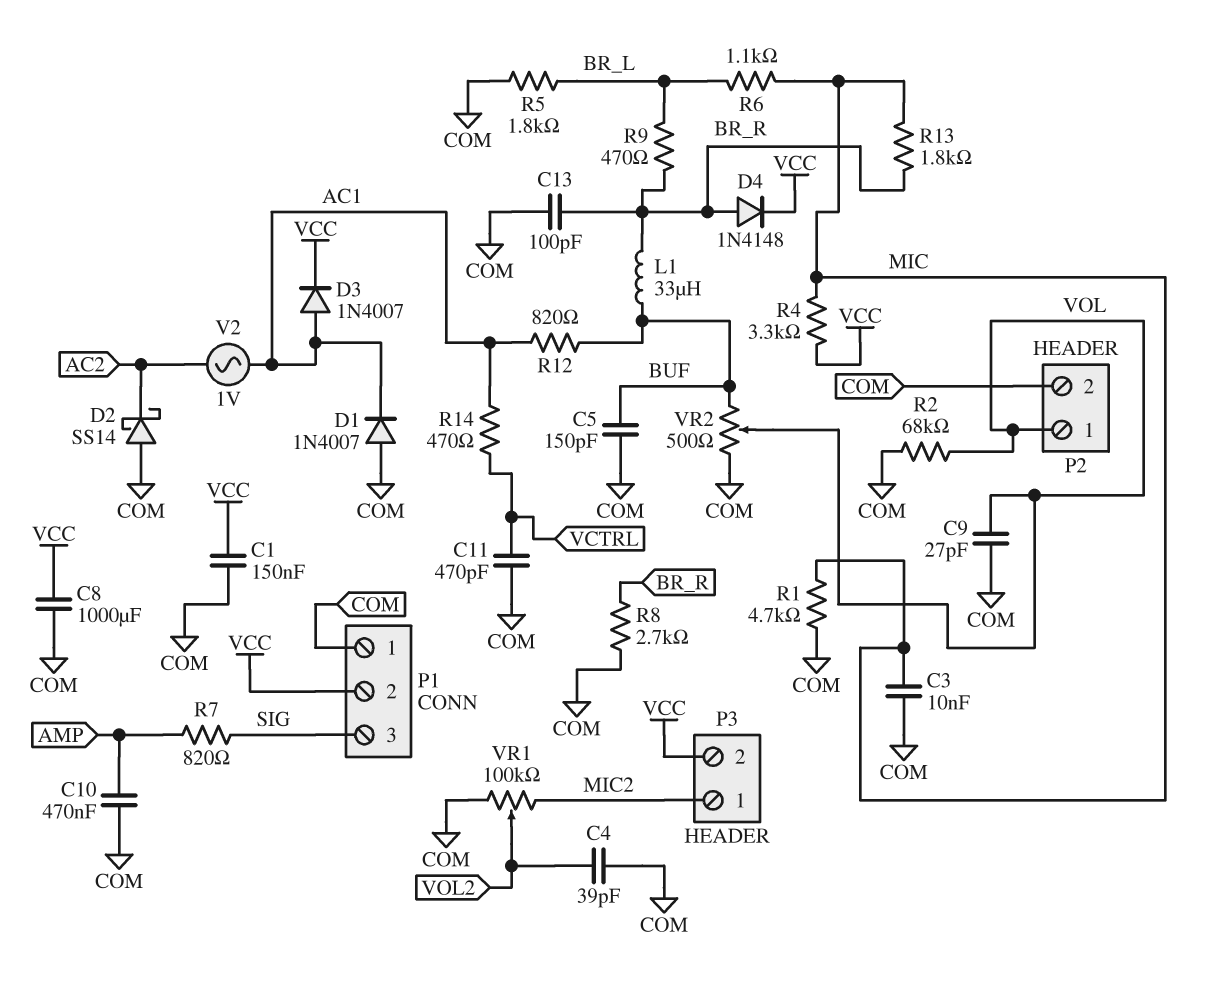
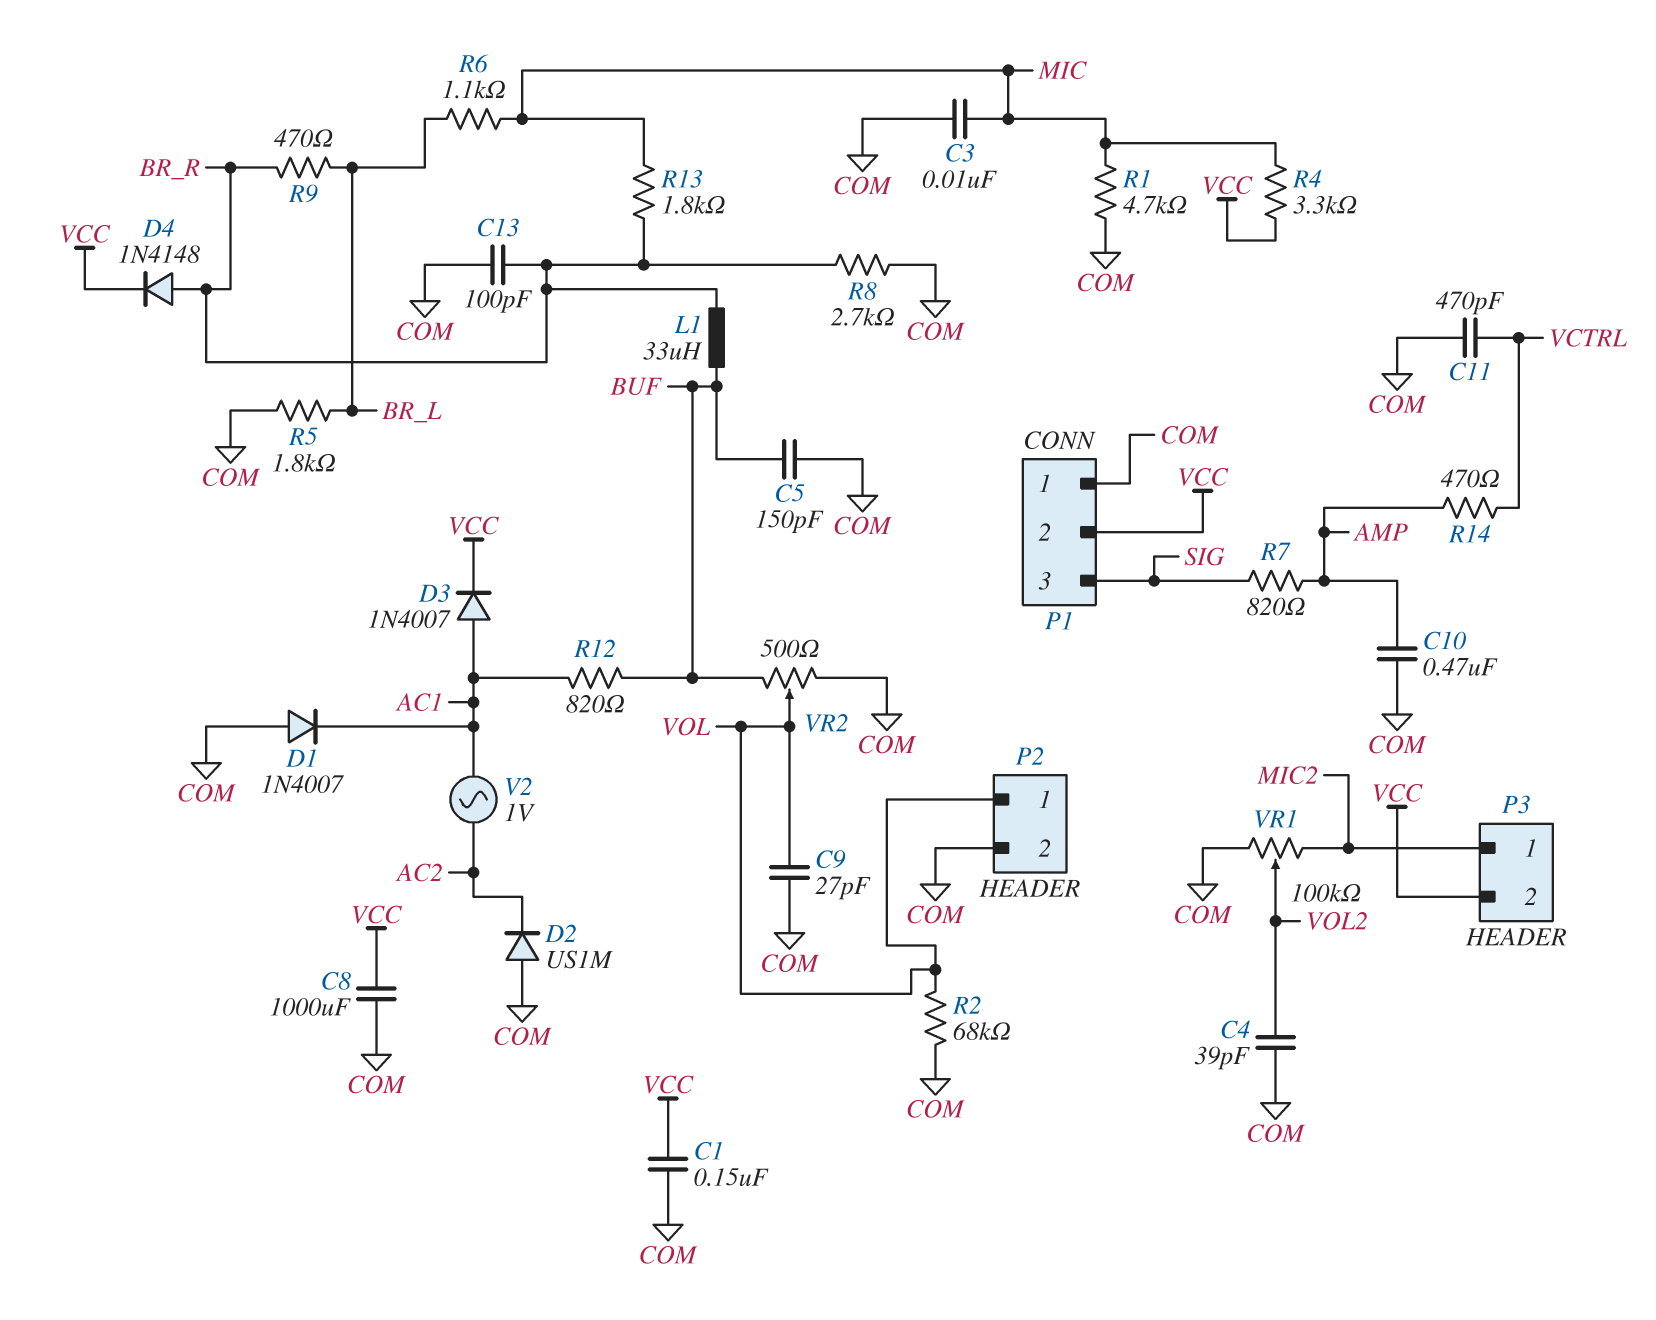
D2: schottky SS14 (A COM, K AC2) -> diode US1M (A COM, K AC2)
R14: 470 (AC1, VCTRL) -> 470 (AMP, VCTRL)

